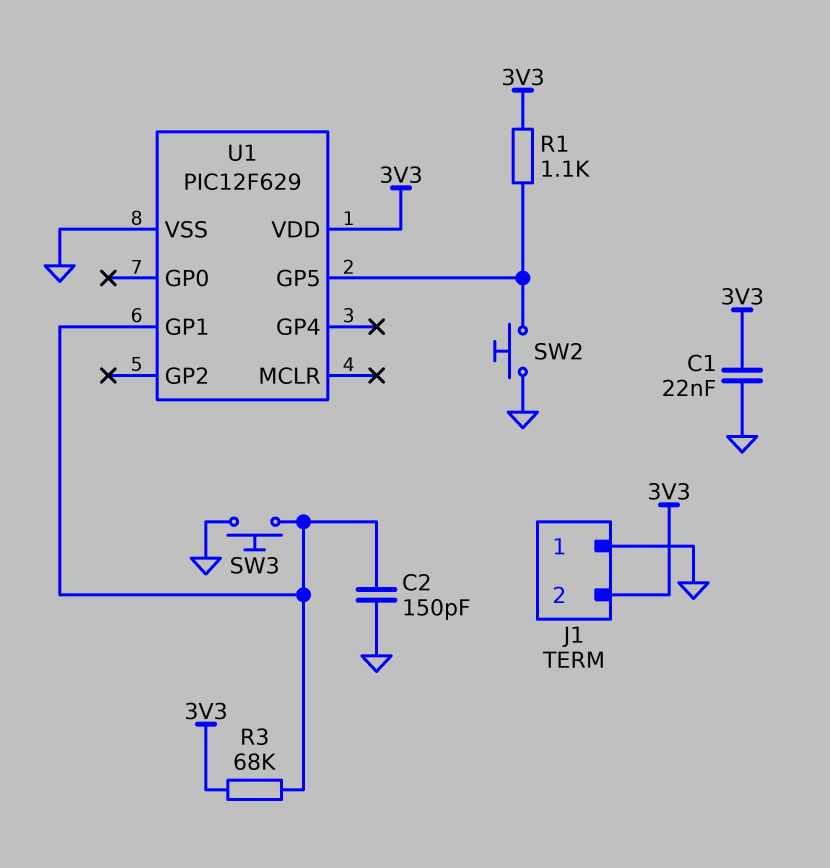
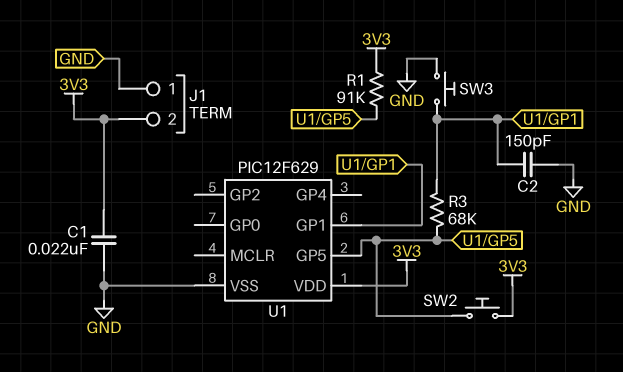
R1: 1.1k (3V3, U1/GP5) -> 91k (3V3, U1/GP5)
R3: 68k (3V3, U1/GP1) -> 68k (U1/GP1, U1/GP5)
SW2: button (GND, U1/GP5) -> button (3V3, U1/GP5)

